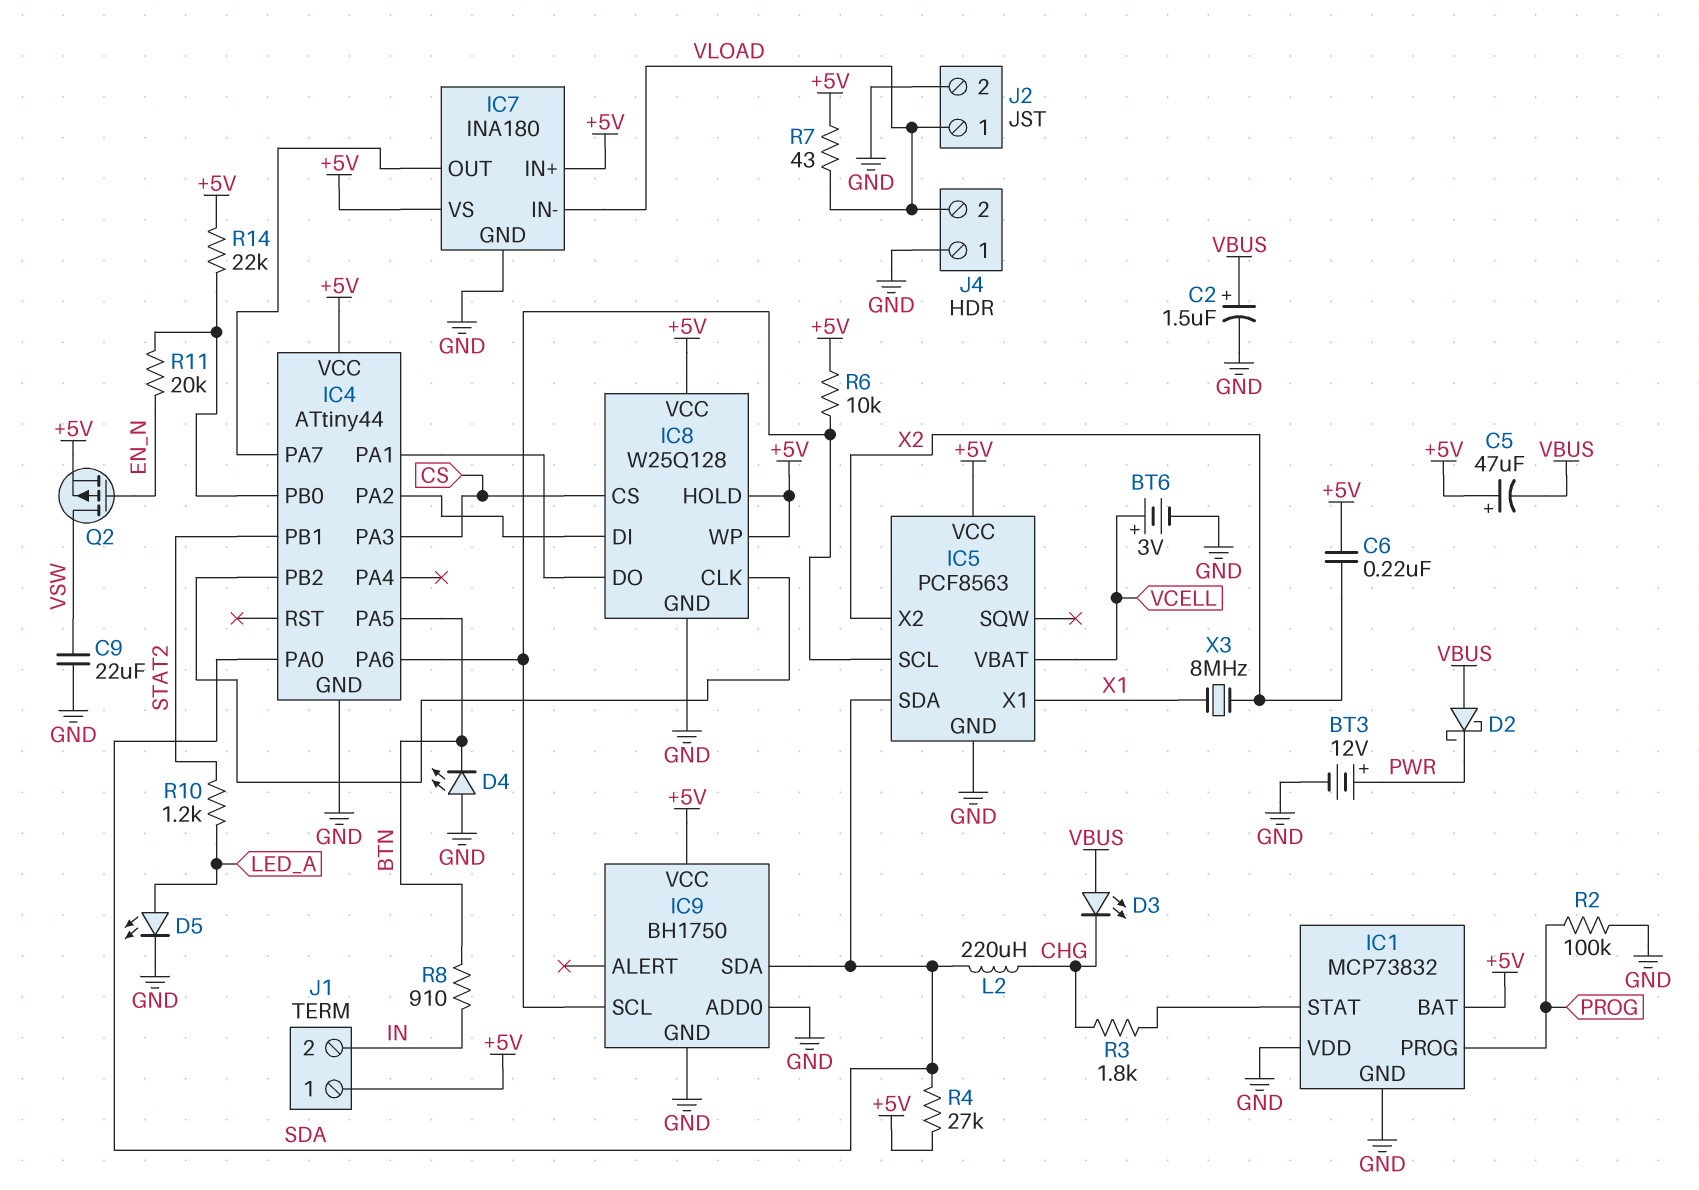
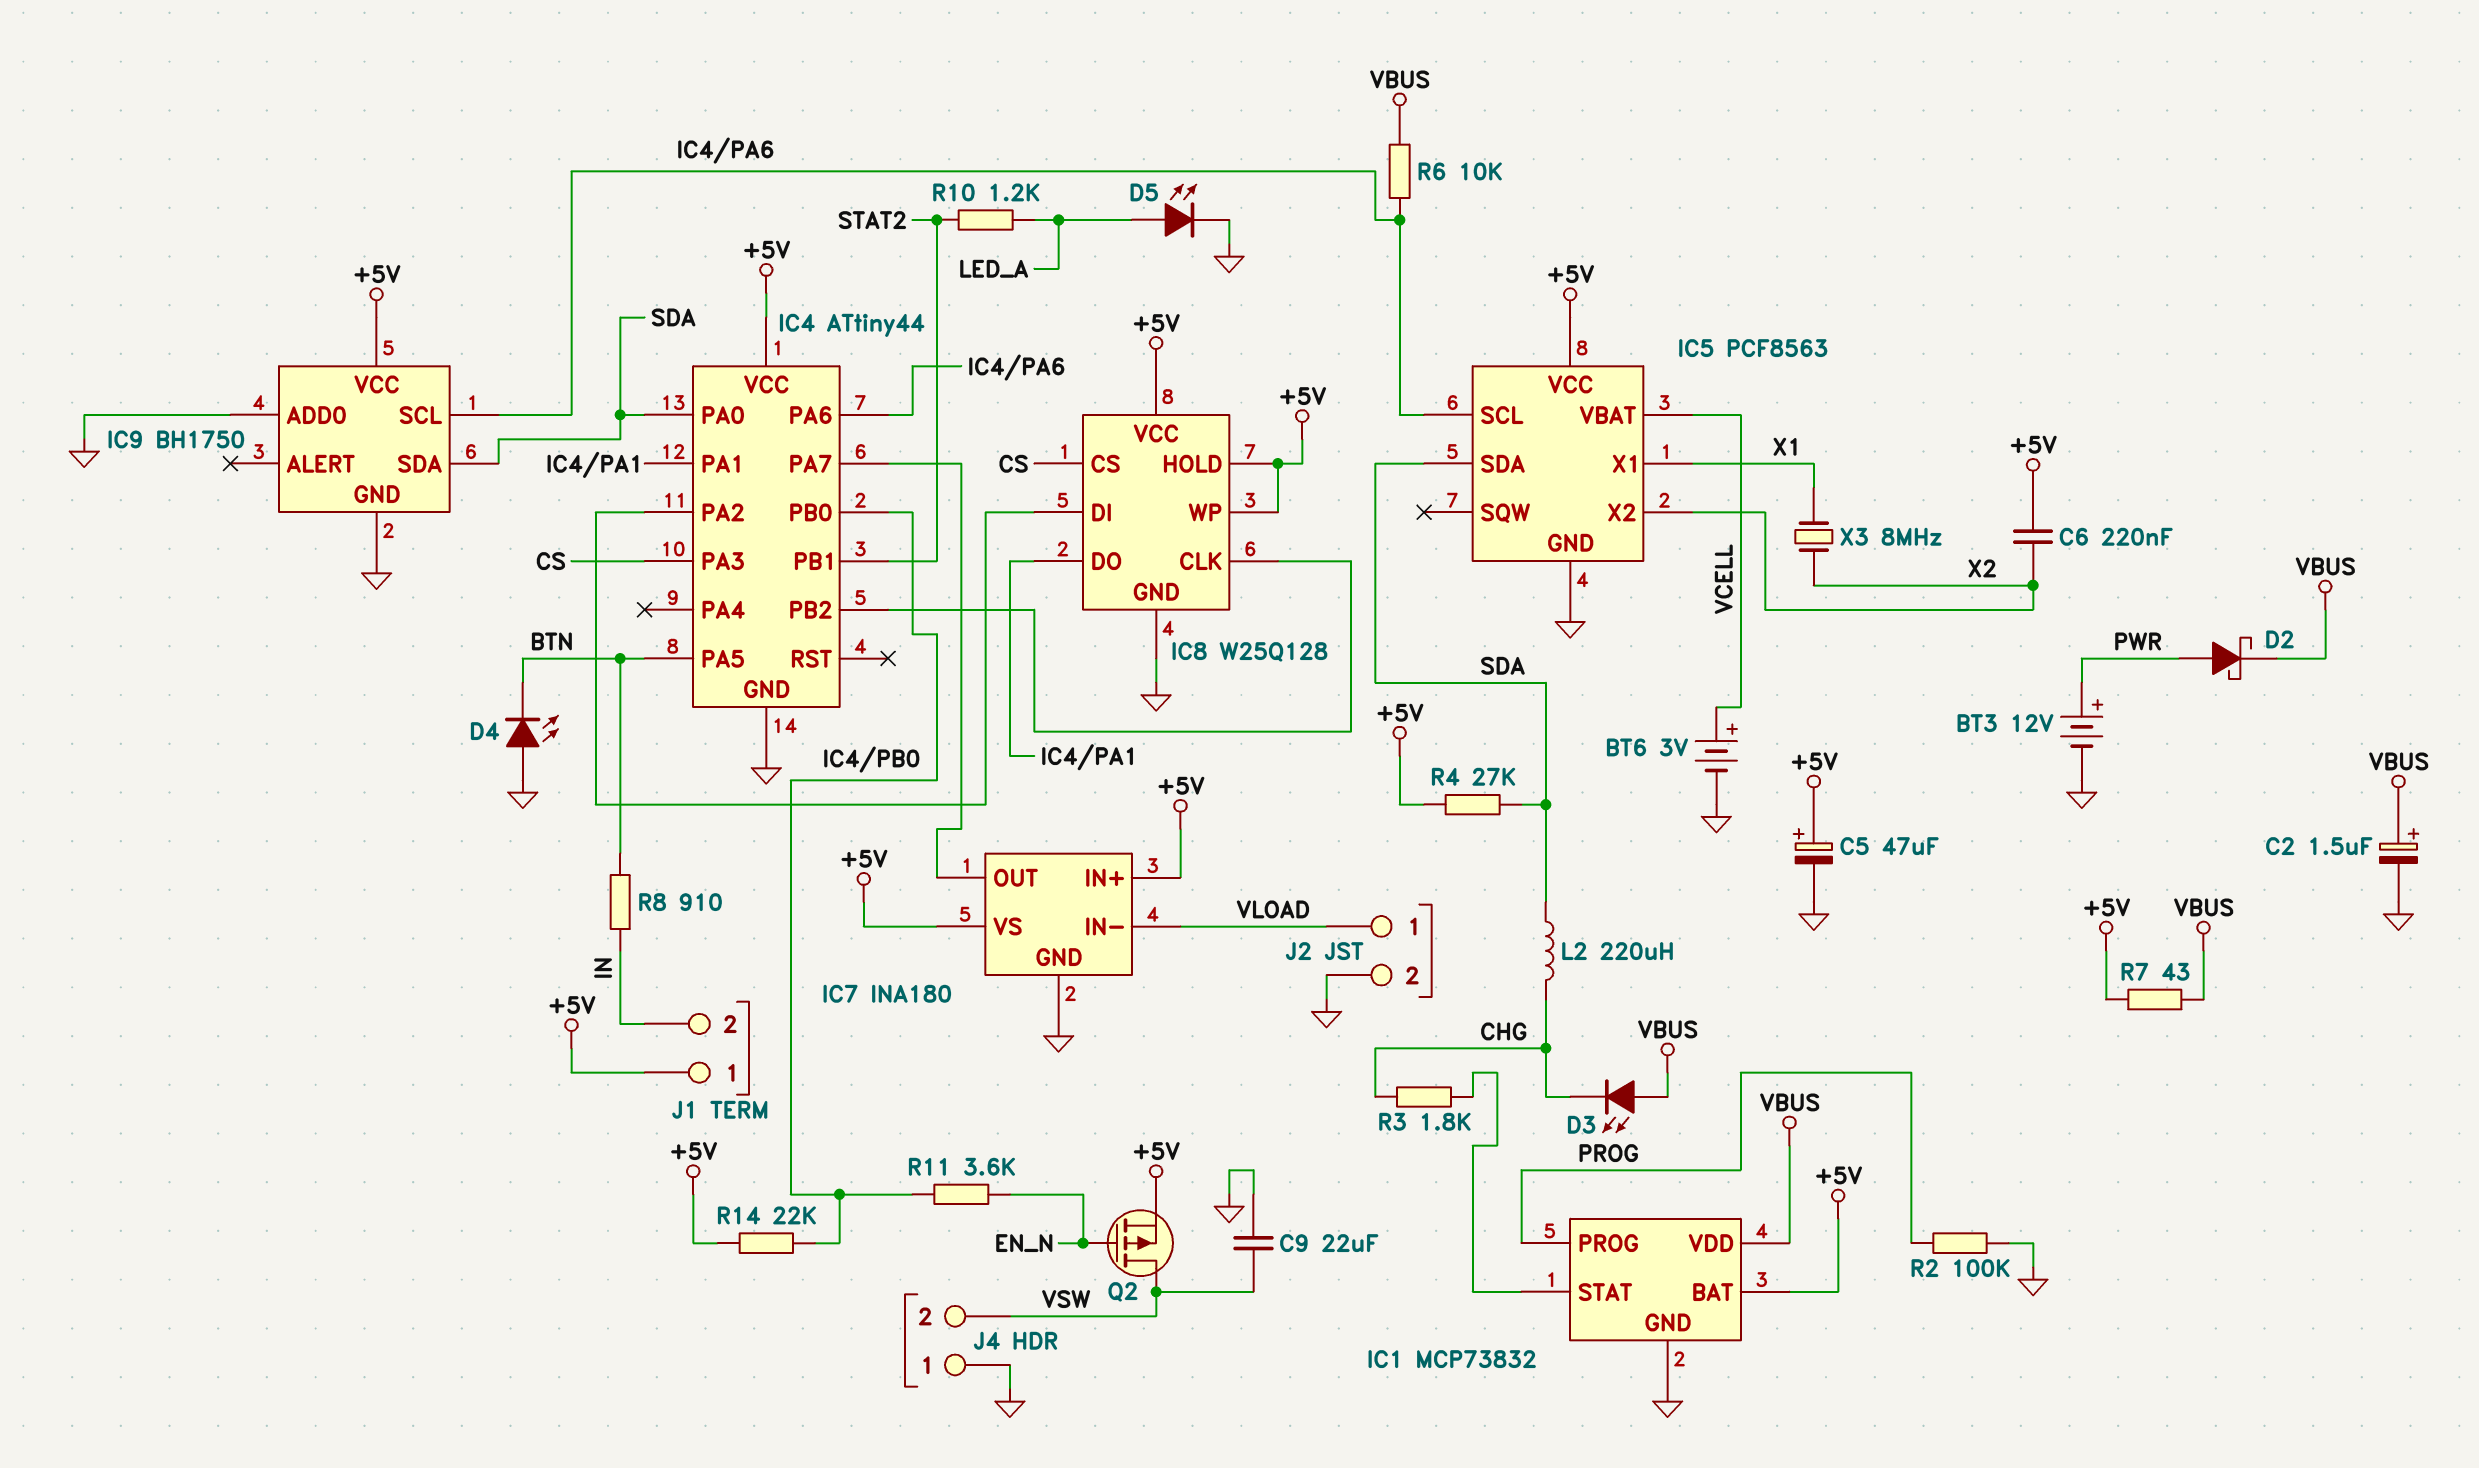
C5: 47uF (plus +5V, minus VBUS) -> 47uF (plus +5V, minus GND)
D2: schottky (A VBUS, K PWR) -> schottky (A PWR, K VBUS)
IC1 pin VDD: GND -> VBUS
J4 pin 2: VLOAD -> VSW
R6: 10k (+5V, IC4/PA6) -> 10k (IC4/PA6, VBUS)
R7: 43 (+5V, VLOAD) -> 43 (+5V, VBUS)
R11: 20k (EN_N, IC4/PB0) -> 3.6k (EN_N, IC4/PB0)

